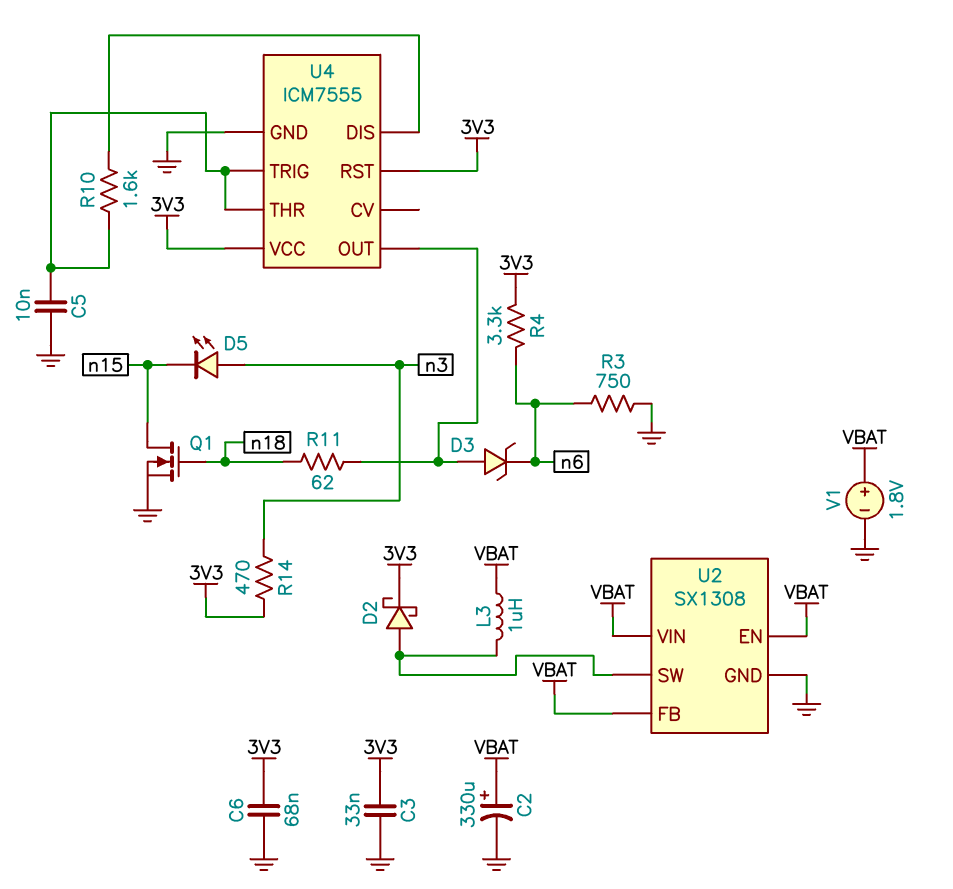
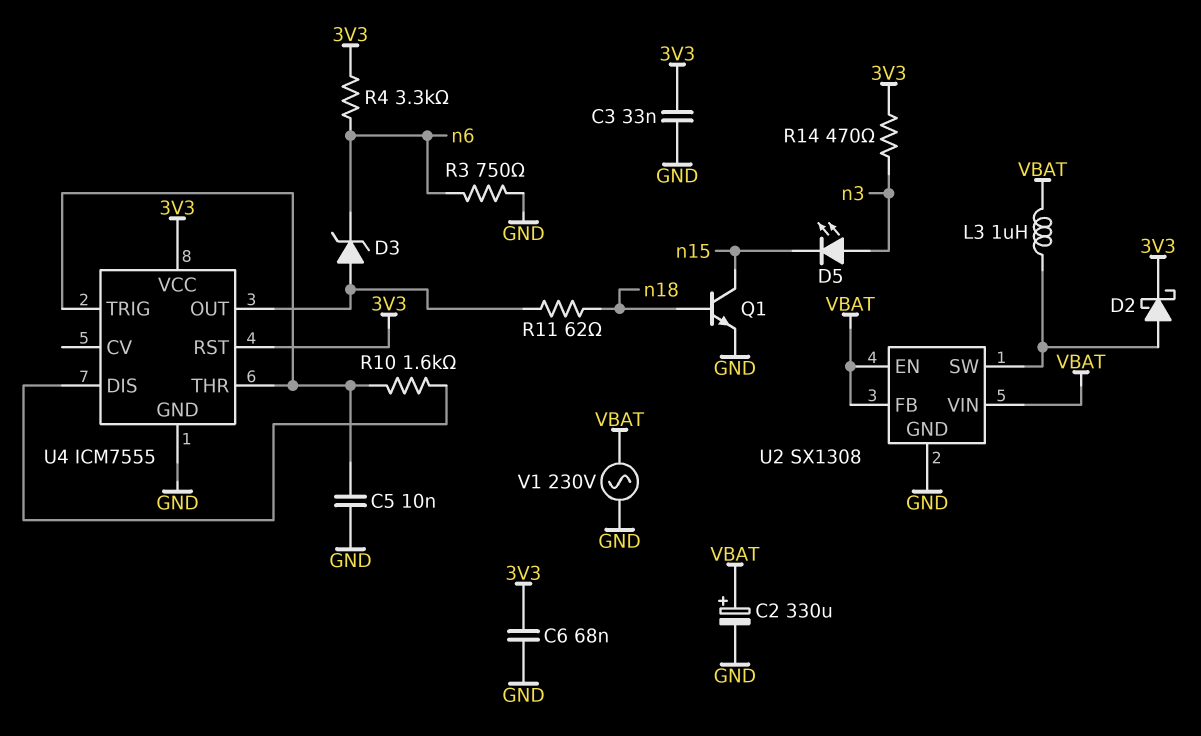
Q1: NMOS (G n18, D n15, S GND) -> NPN (B n18, C n15, E GND)
V1: 1.8V (plus VBAT, minus GND) -> AC 230V (GND, VBAT)

